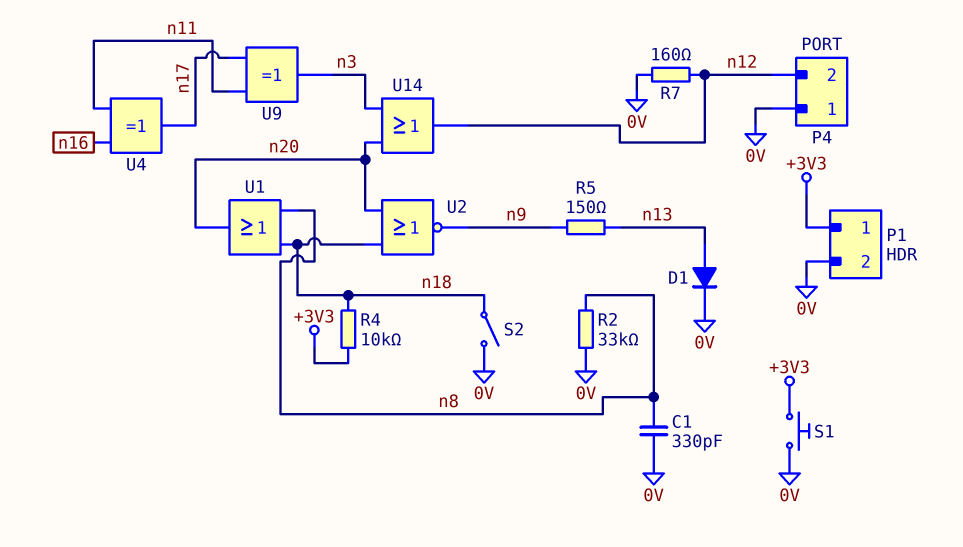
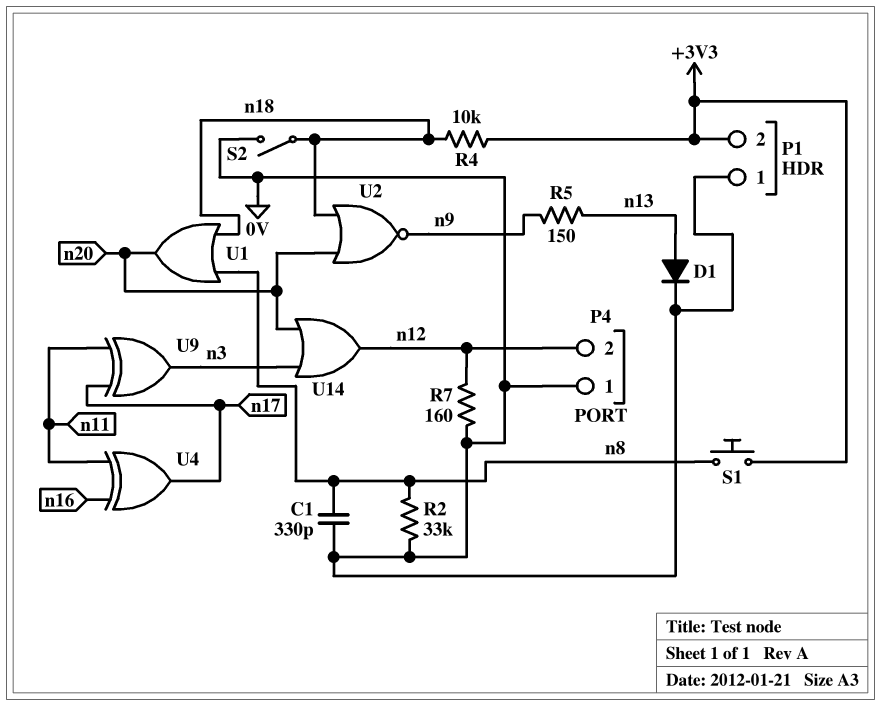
P1 pin 1: +3V3 -> 0V
P1 pin 2: 0V -> +3V3
S1: button (+3V3, 0V) -> button (+3V3, n8)

